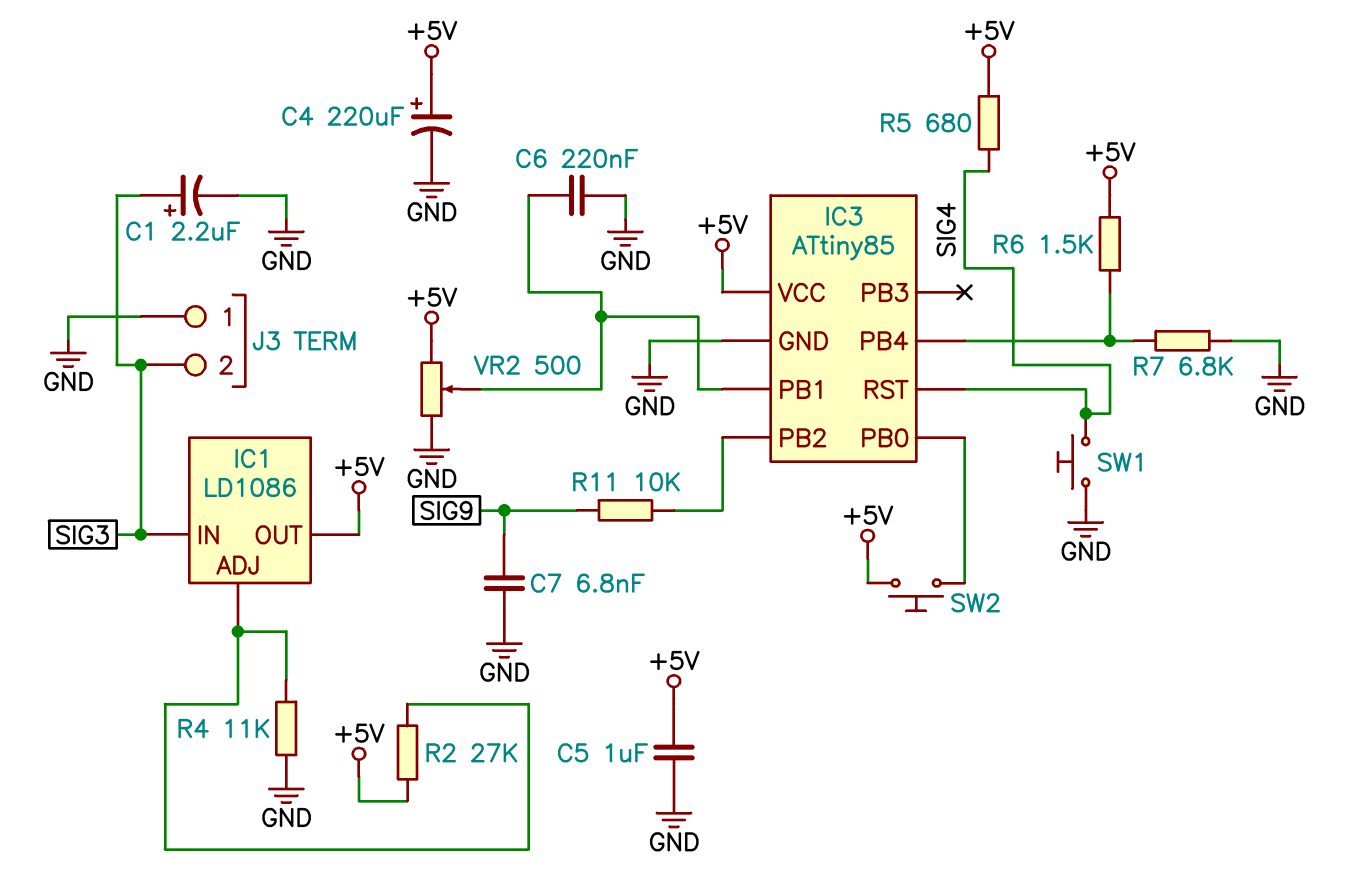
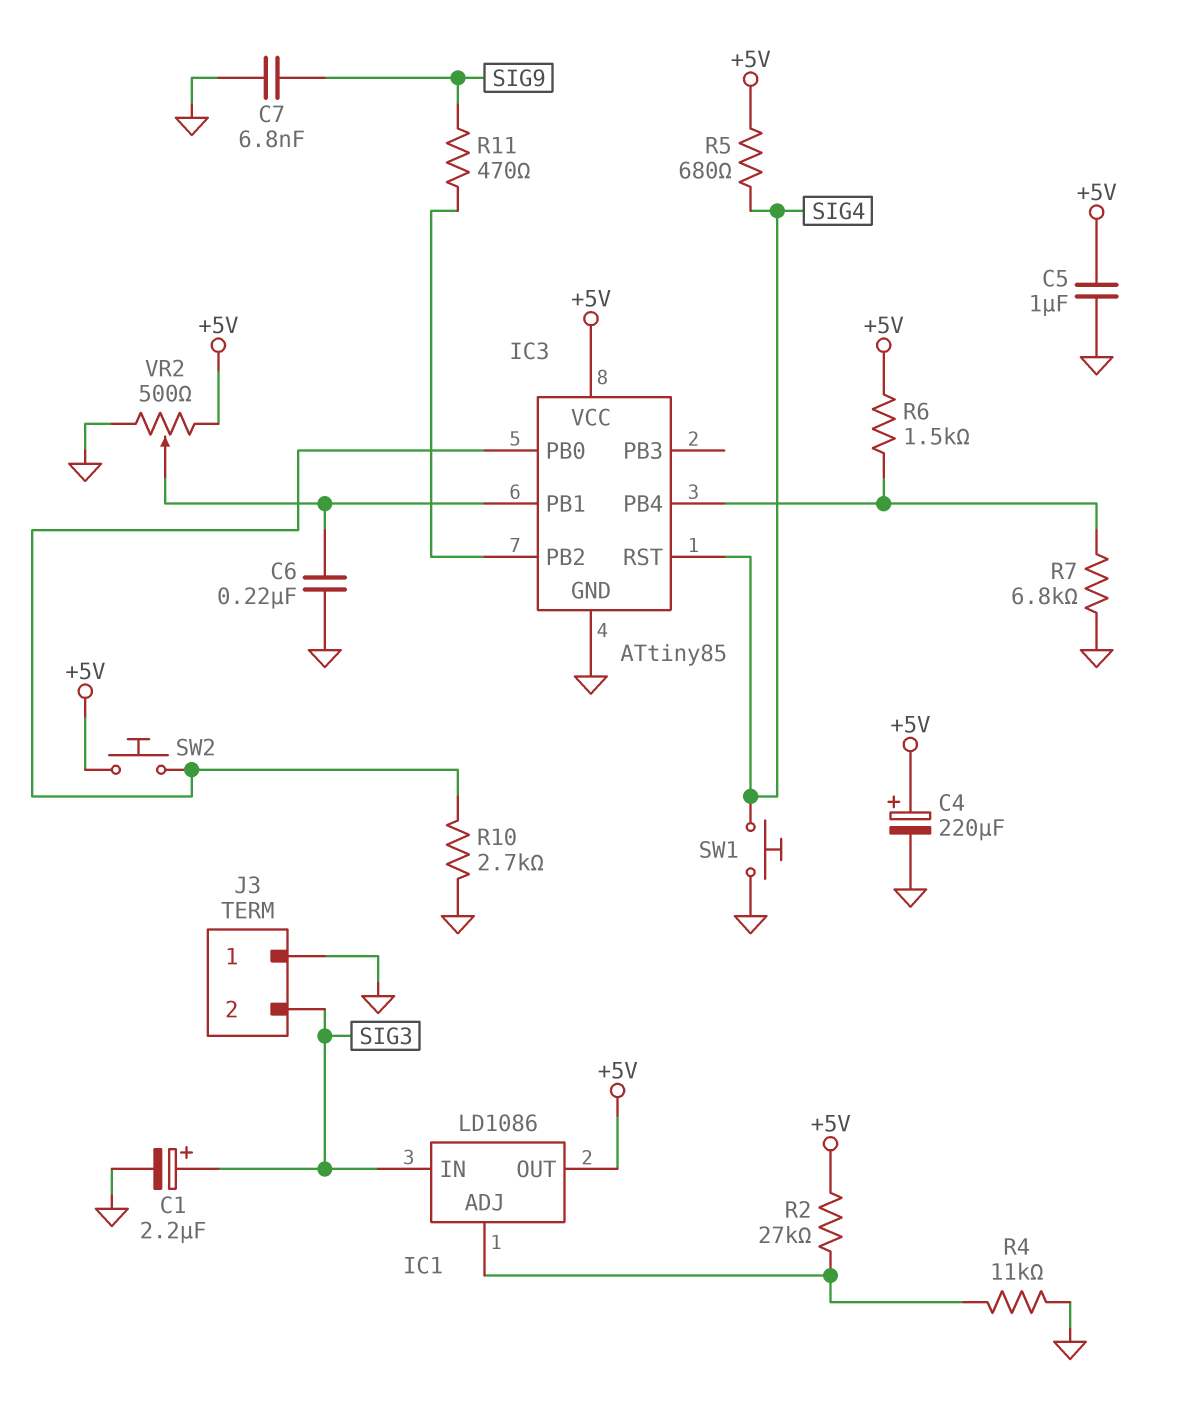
R10: none -> 2.7k (GND, IC3/PB0)
R11: 10k (IC3/PB2, SIG9) -> 470 (IC3/PB2, SIG9)

